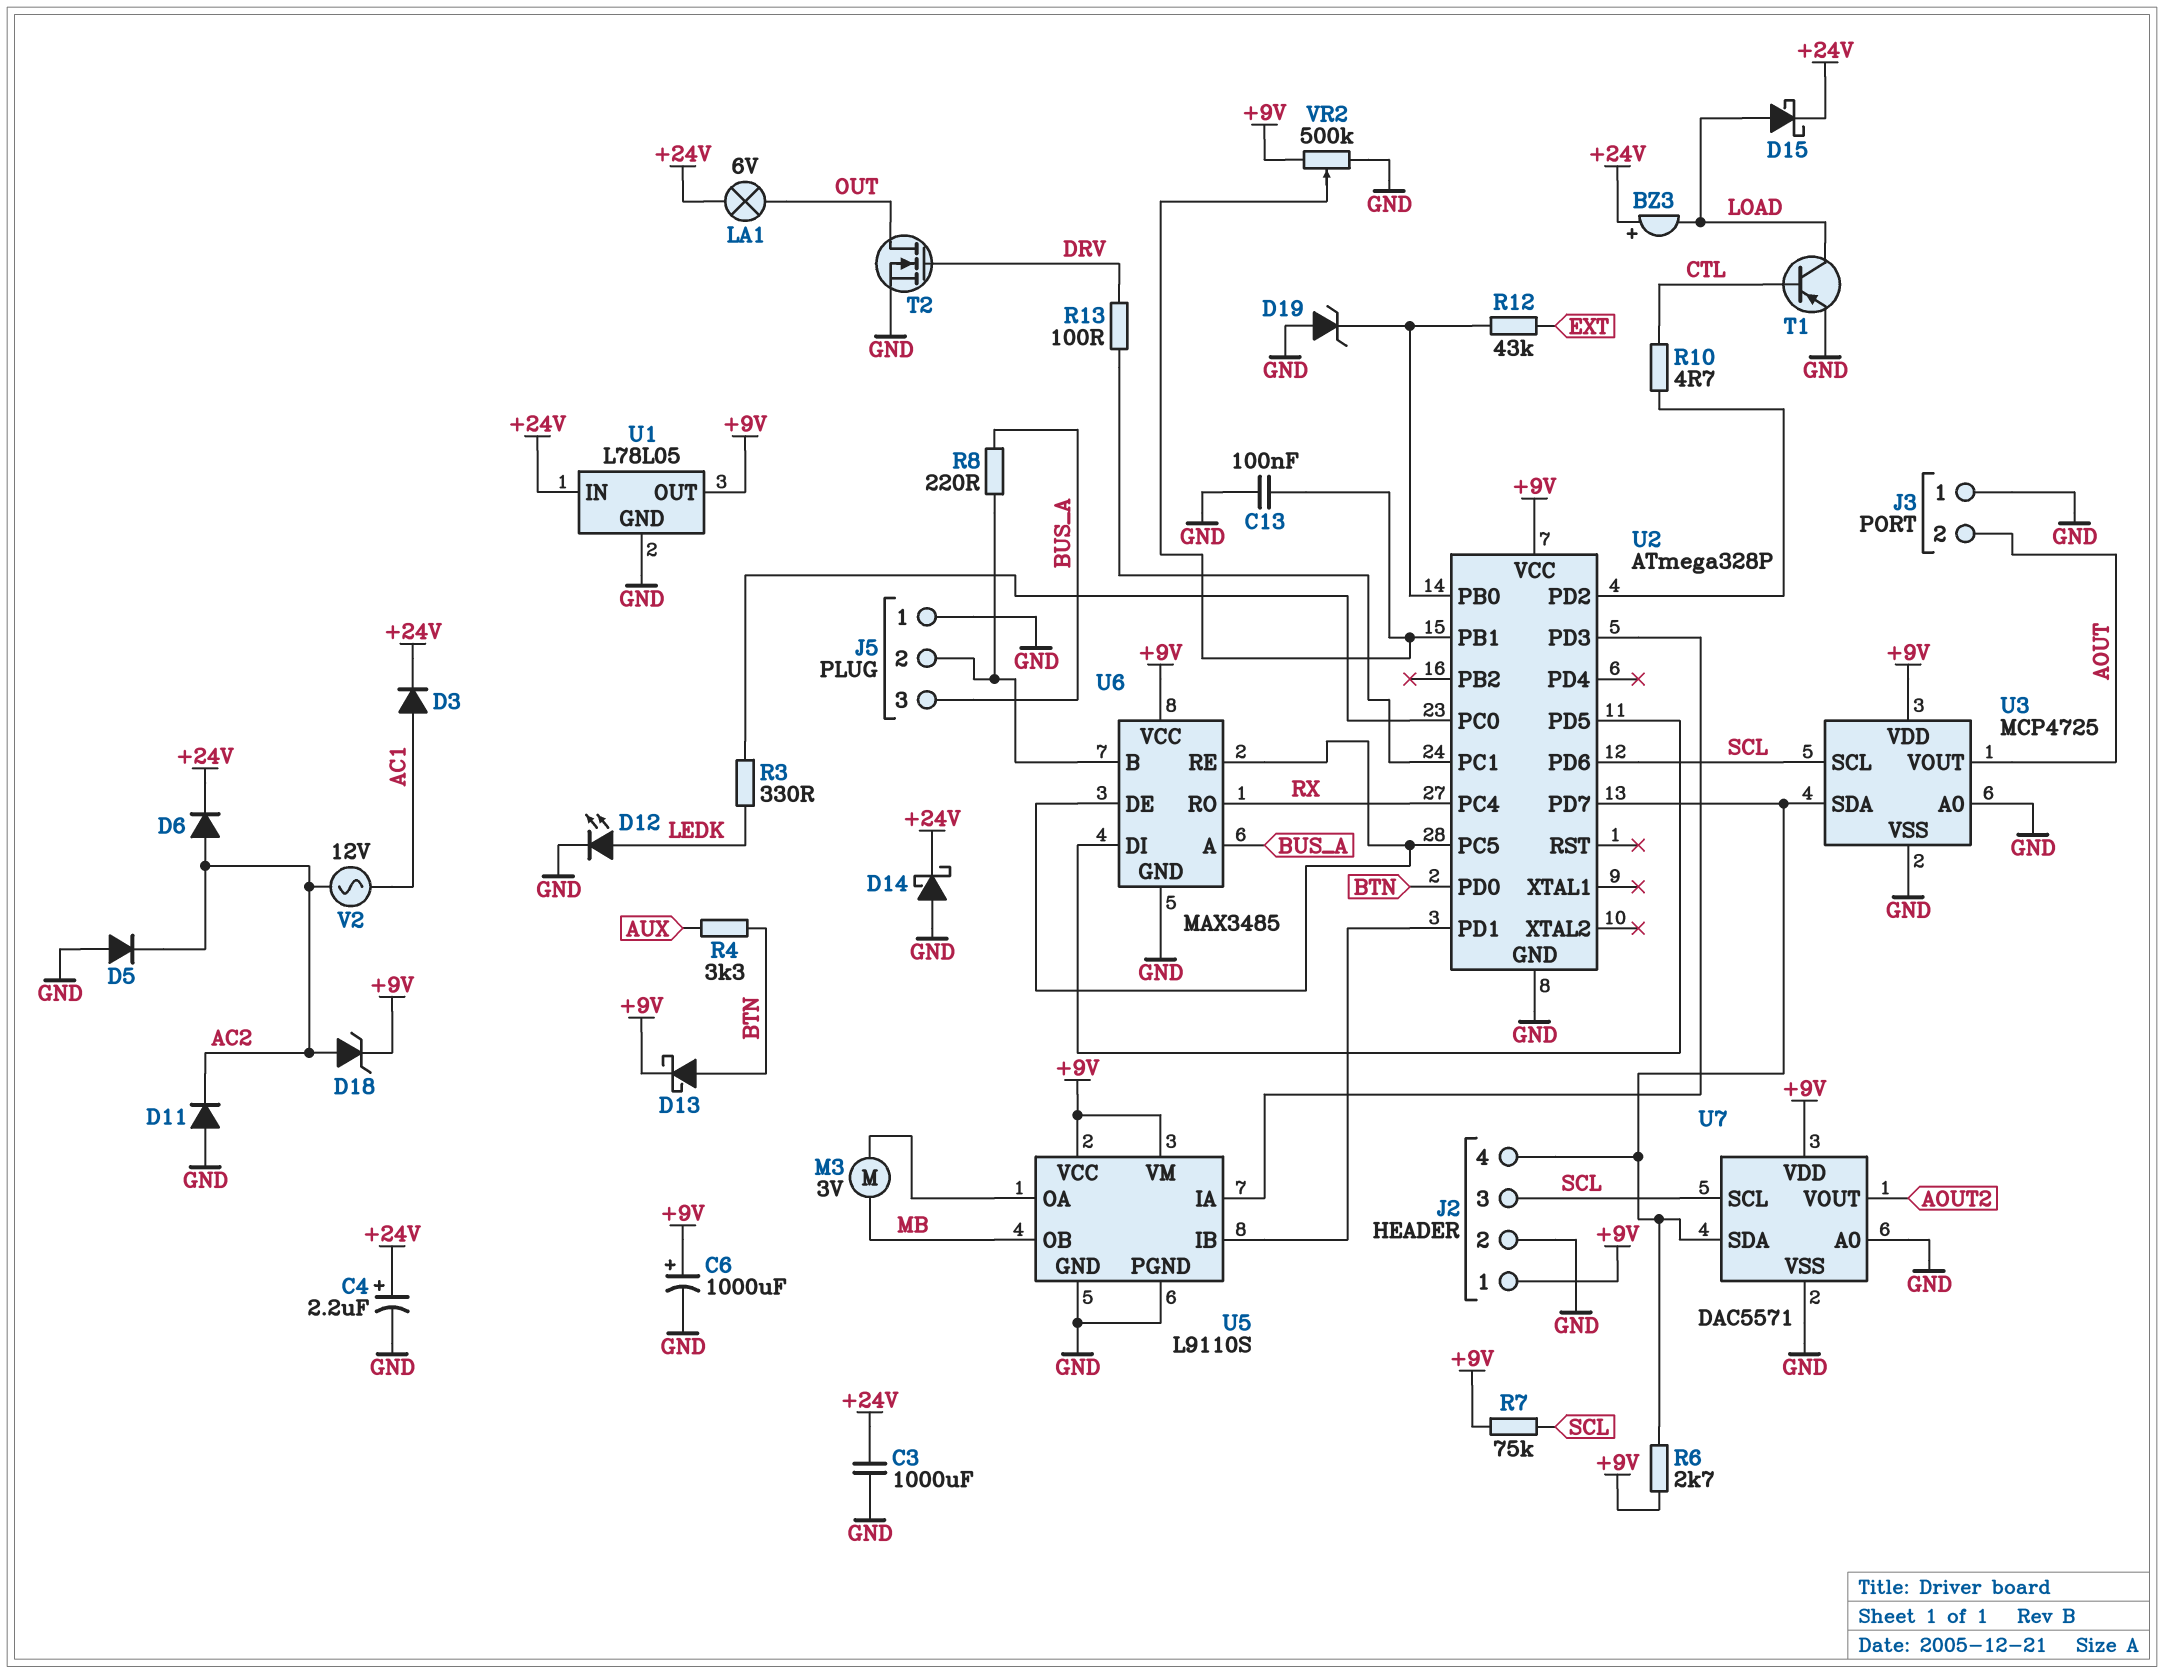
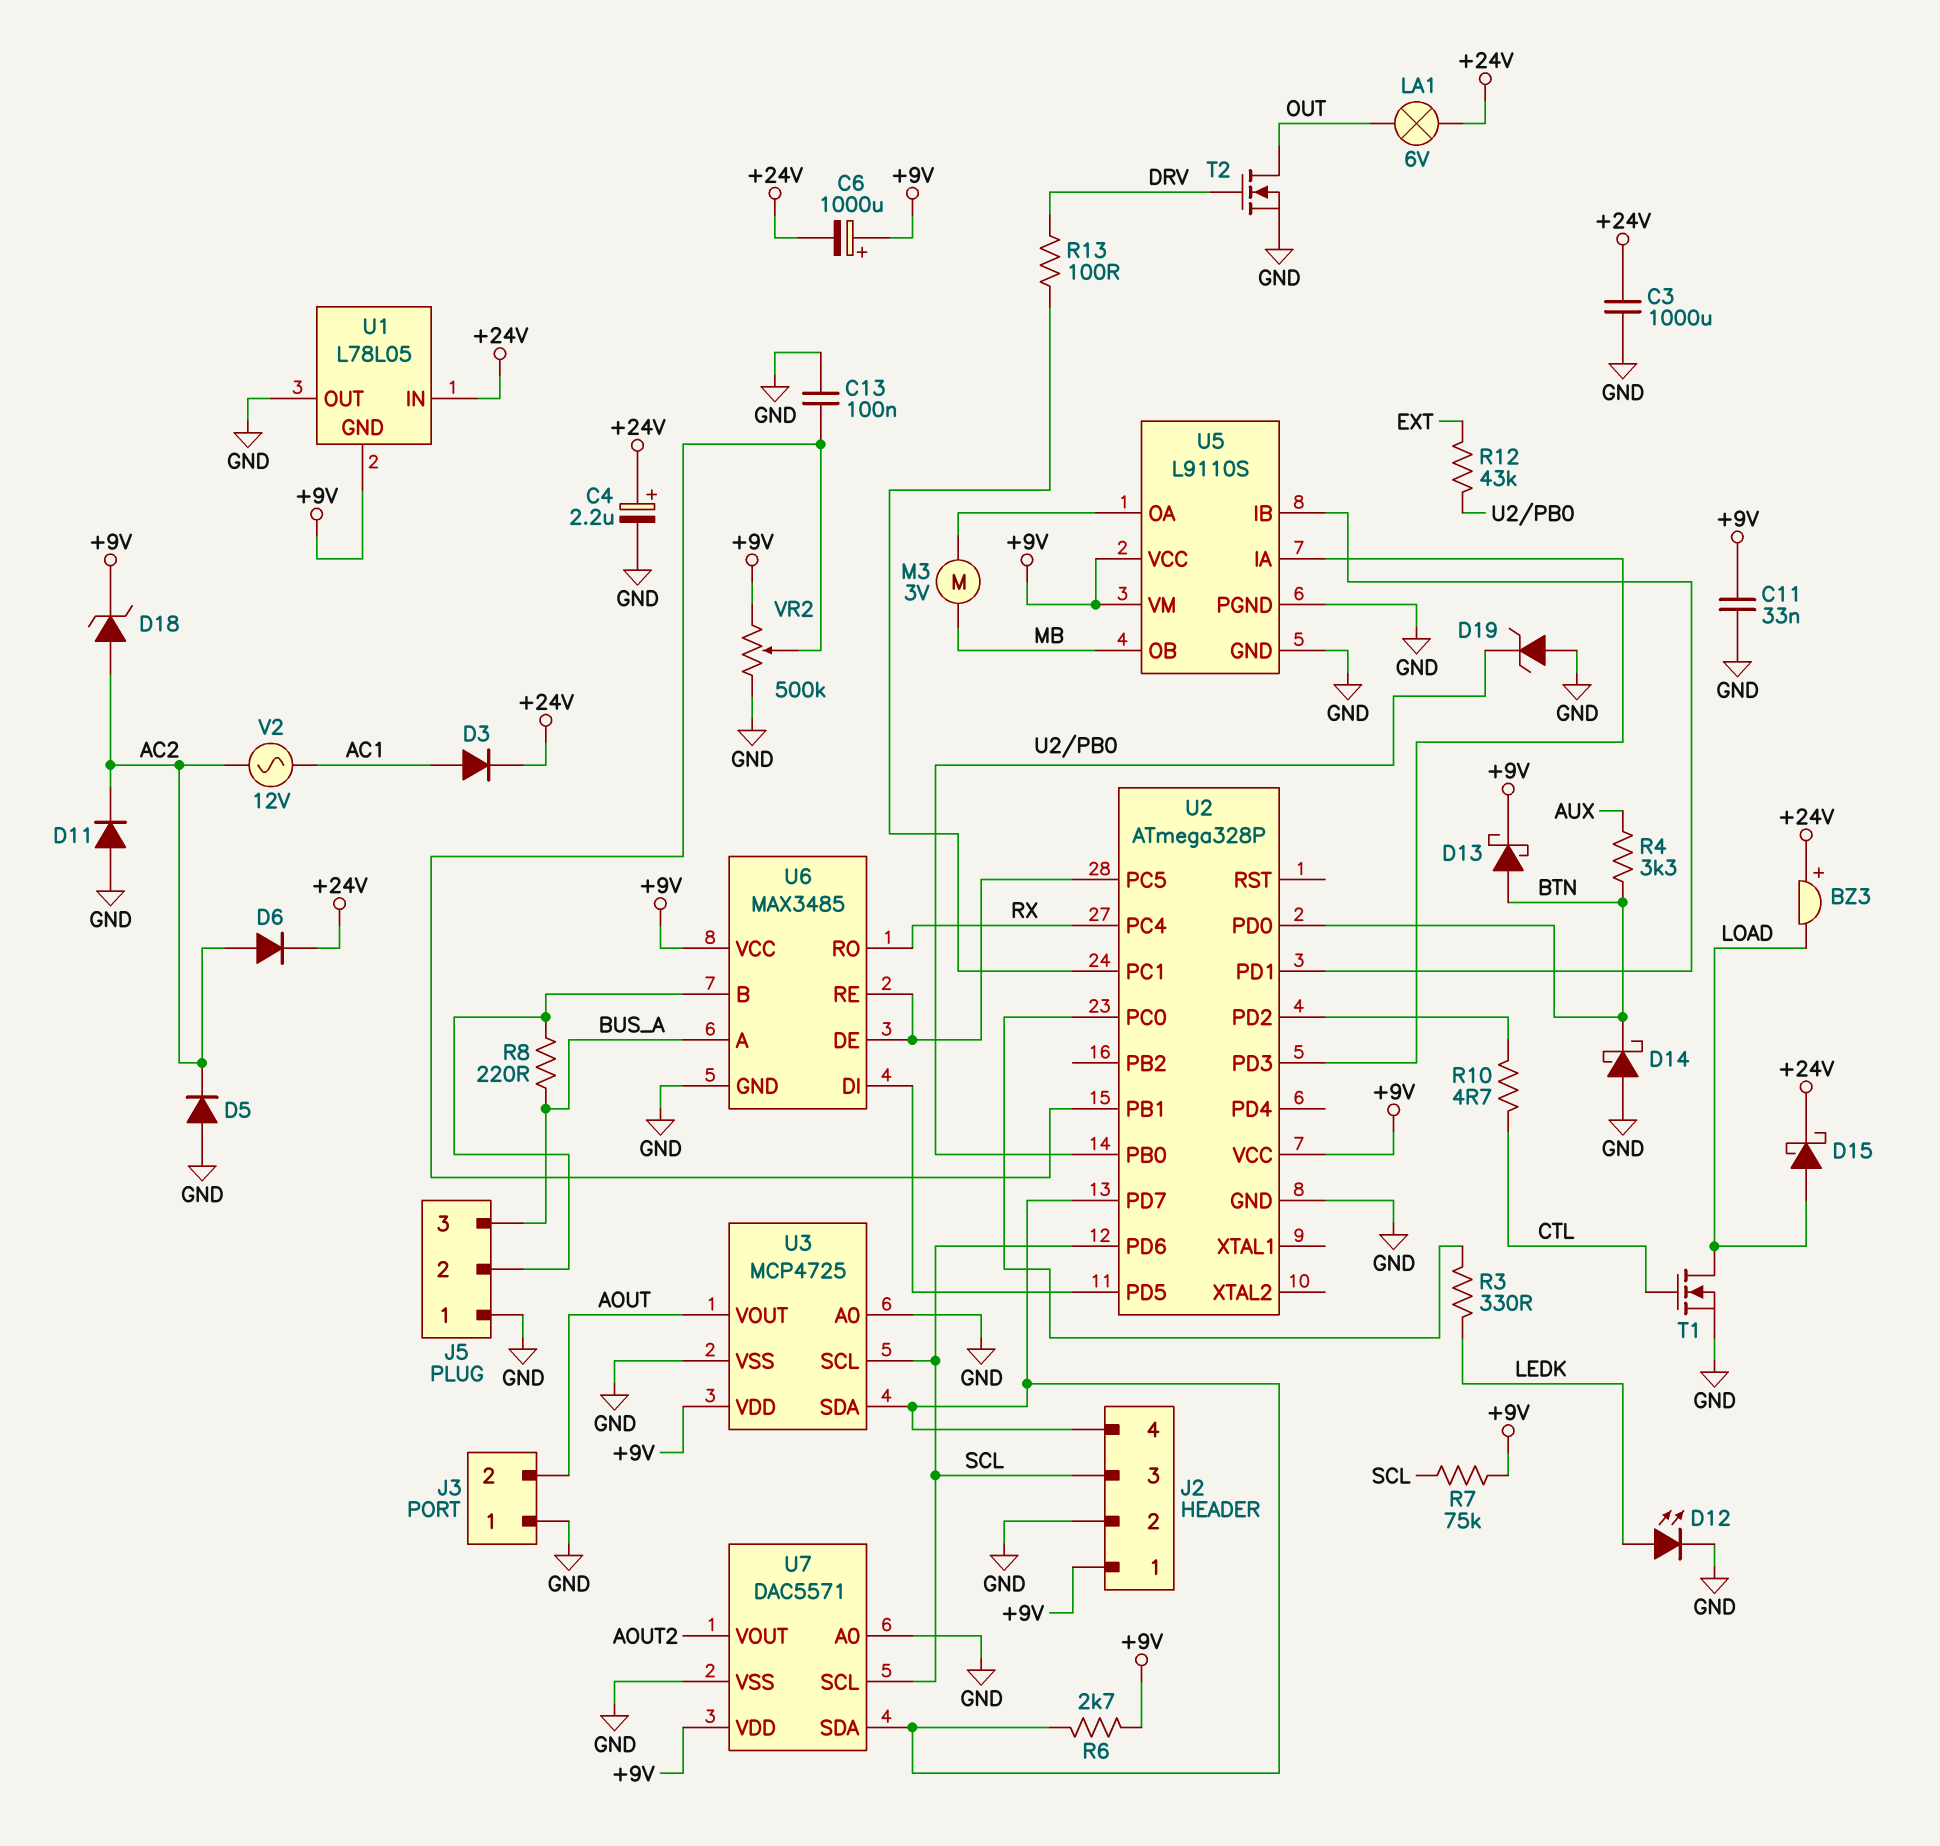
C6: 1000uF (plus +9V, minus GND) -> 1000uF (plus +9V, minus +24V)
C11: none -> 33nF (+9V, GND)
D14: schottky (A GND, K +24V) -> schottky (A GND, K BTN)
T1: PNP (B CTL, C LOAD, E GND) -> NMOS (G CTL, D LOAD, S GND)
U1 pin GND: GND -> +9V
U1 pin OUT: +9V -> GND

